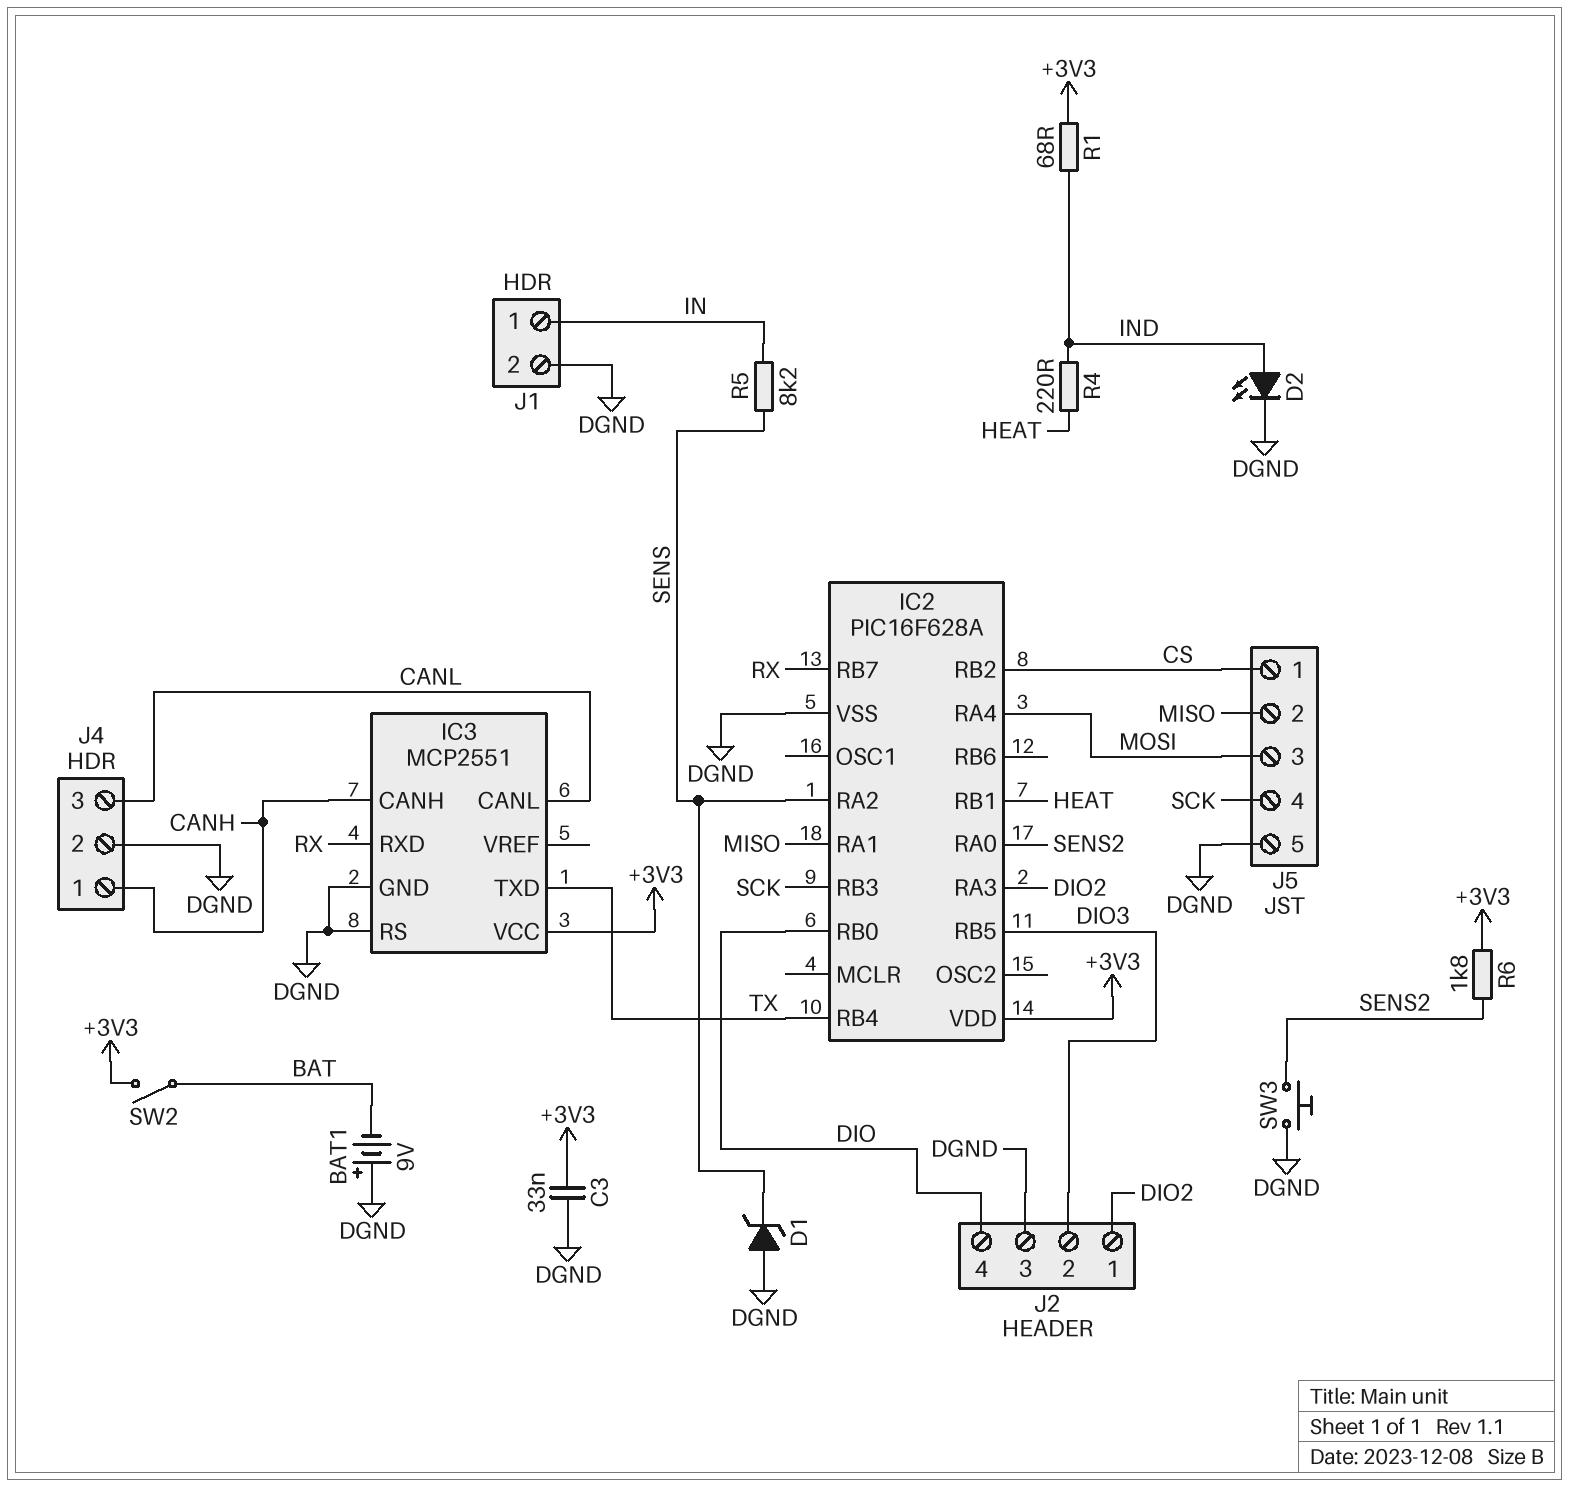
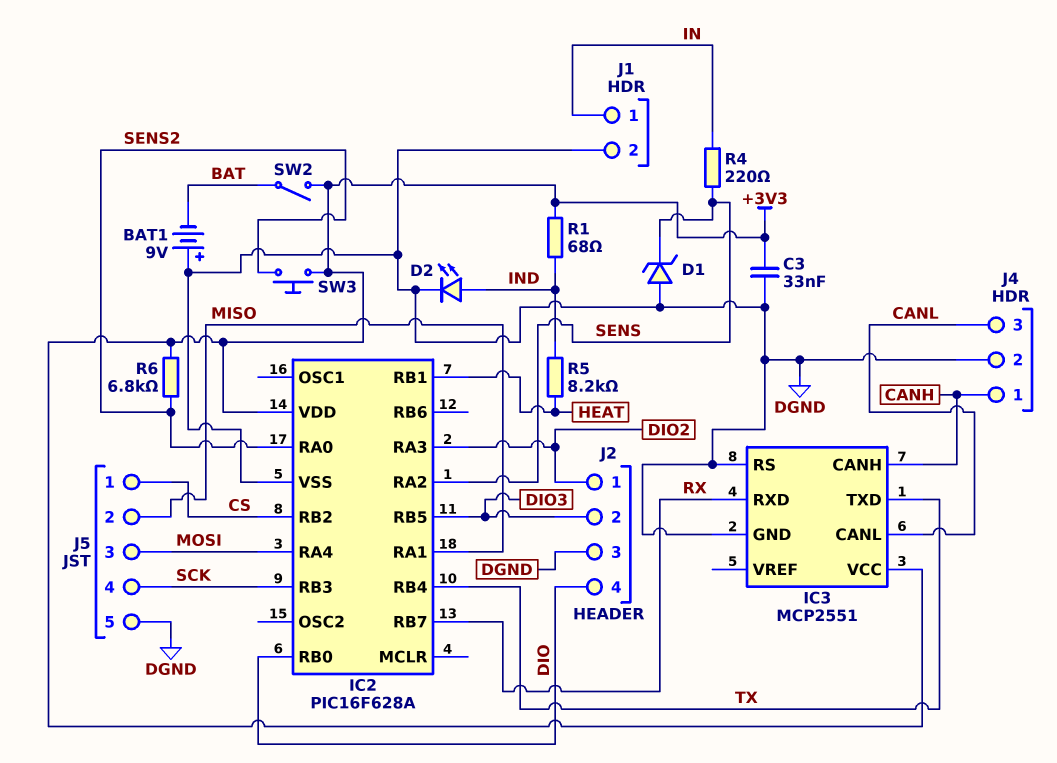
R4: 220 (HEAT, IND) -> 220 (IN, SENS)
R5: 8.2k (IN, SENS) -> 8.2k (HEAT, IND)
R6: 1.8k (+3V3, SENS2) -> 6.8k (+3V3, SENS2)
SW3: button (DGND, SENS2) -> button (+3V3, SENS2)

